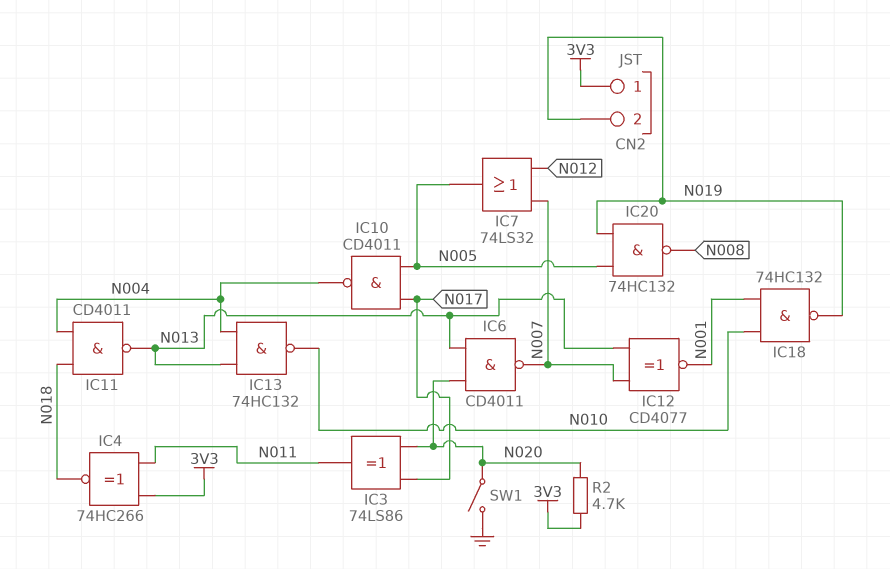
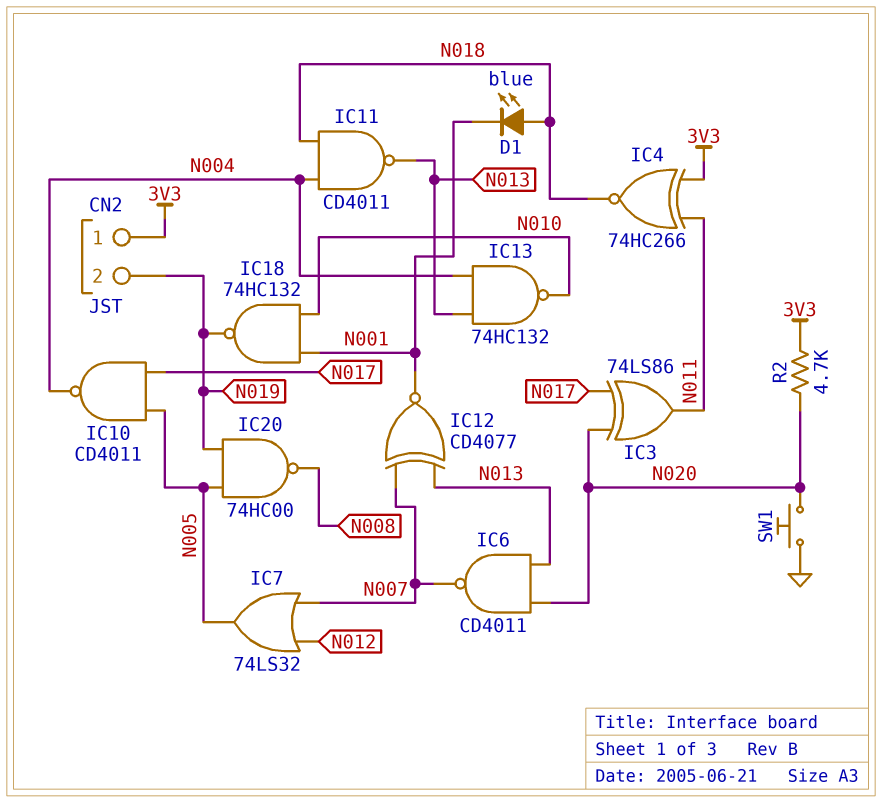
D1: none -> LED blue (A N018, K N001)
IC20: NAND 74HC132 (in N005, in N019, out N008) -> NAND 74HC00 (in N005, in N019, out N008)
SW1: switch (GND, N020) -> button (GND, N020)

